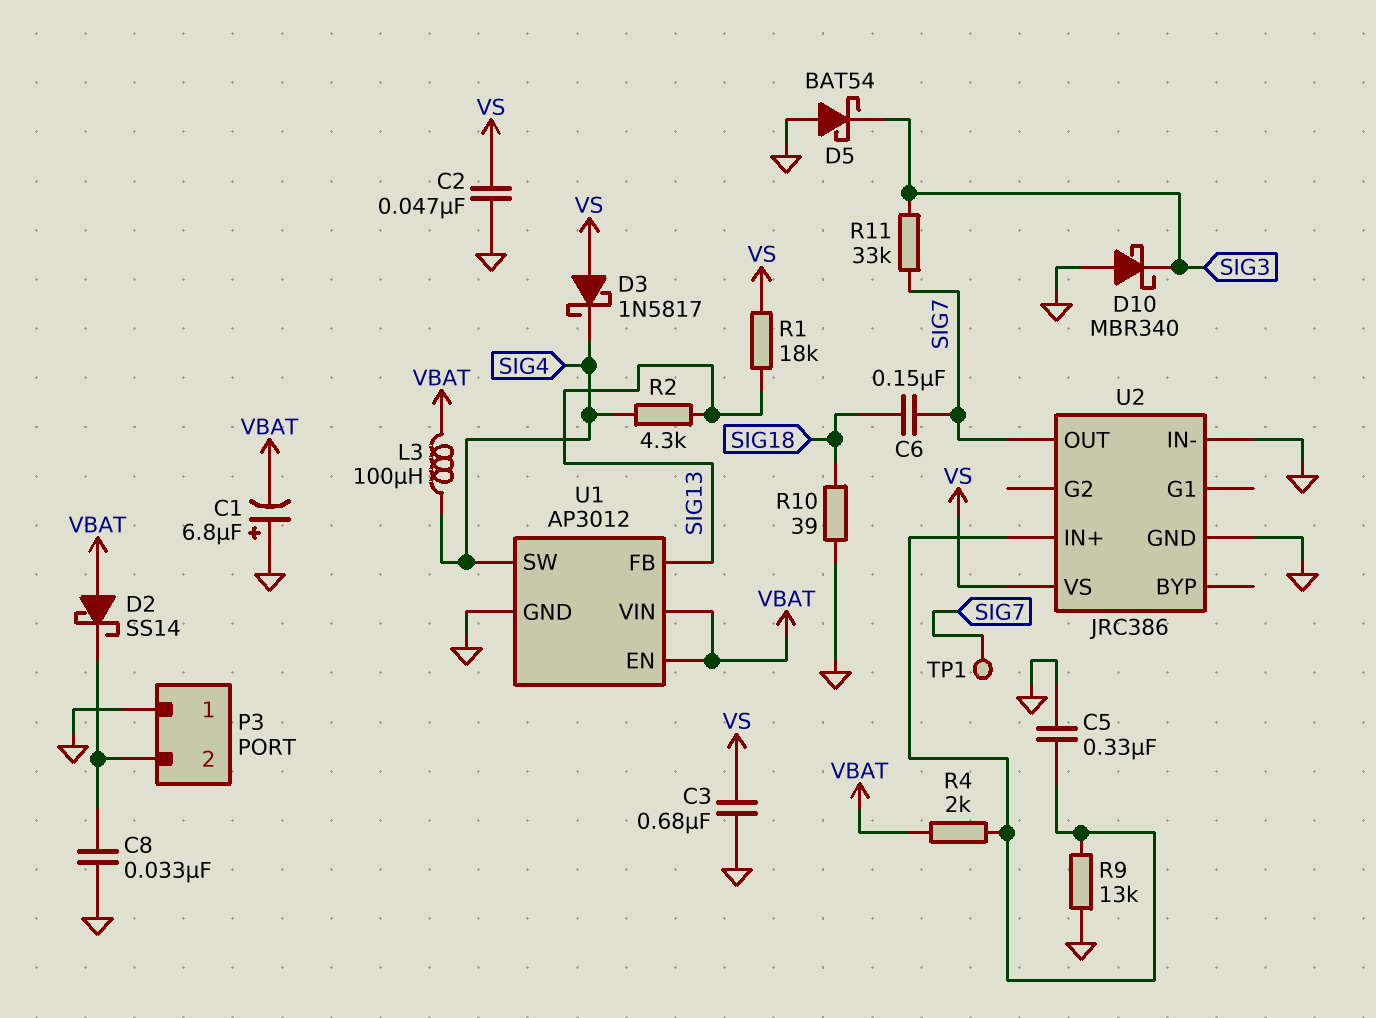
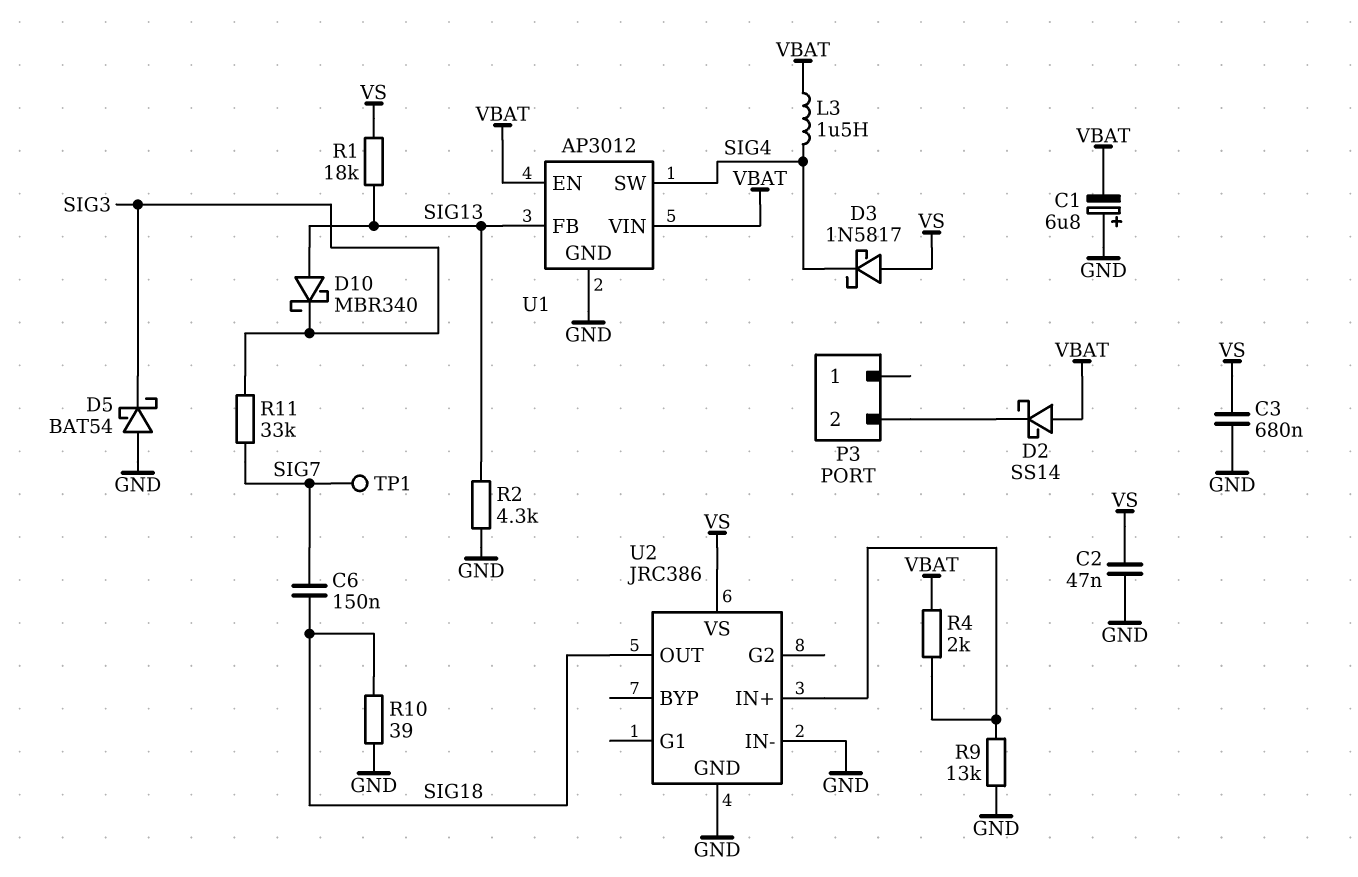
C5: 330nF (GND, U2/IN+) -> none
C8: 33nF (GND, P3/2) -> none
D10: schottky MBR340 (A GND, K SIG3) -> schottky MBR340 (A SIG13, K SIG3)
L3: 100uH (SIG4, VBAT) -> 1.5uH (SIG4, VBAT)
P3 pin 1: GND -> none
R2: 4.3k (SIG4, SIG13) -> 4.3k (GND, SIG13)
U2 pin OUT: SIG7 -> SIG18

